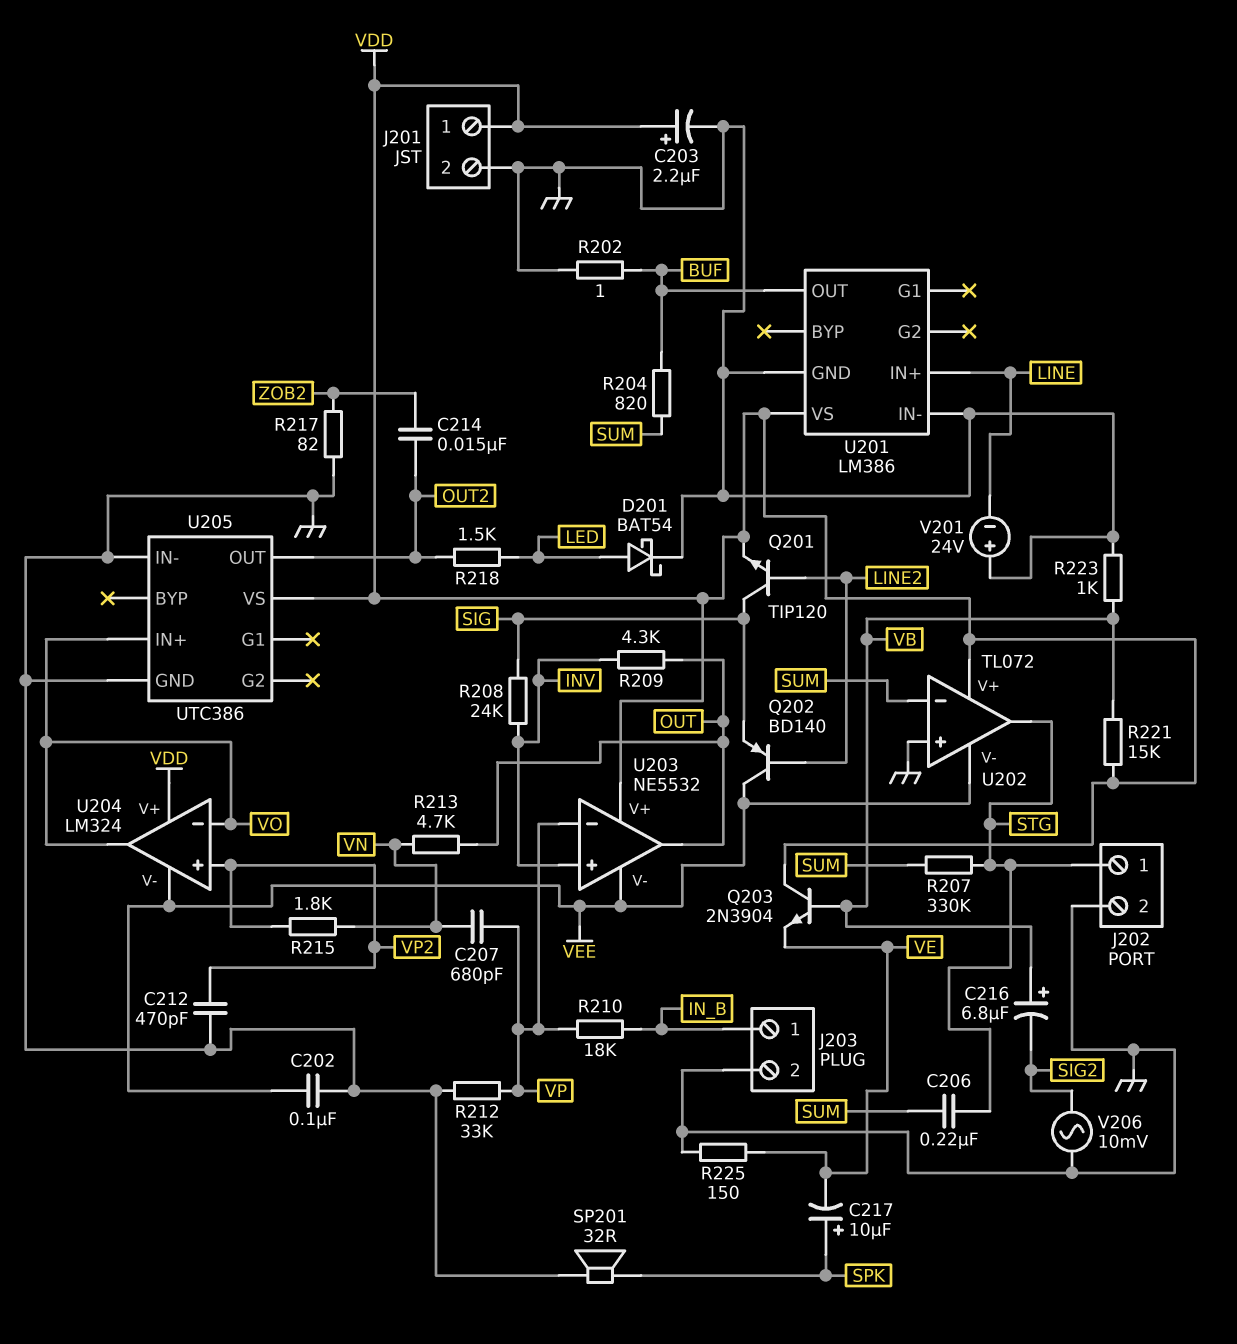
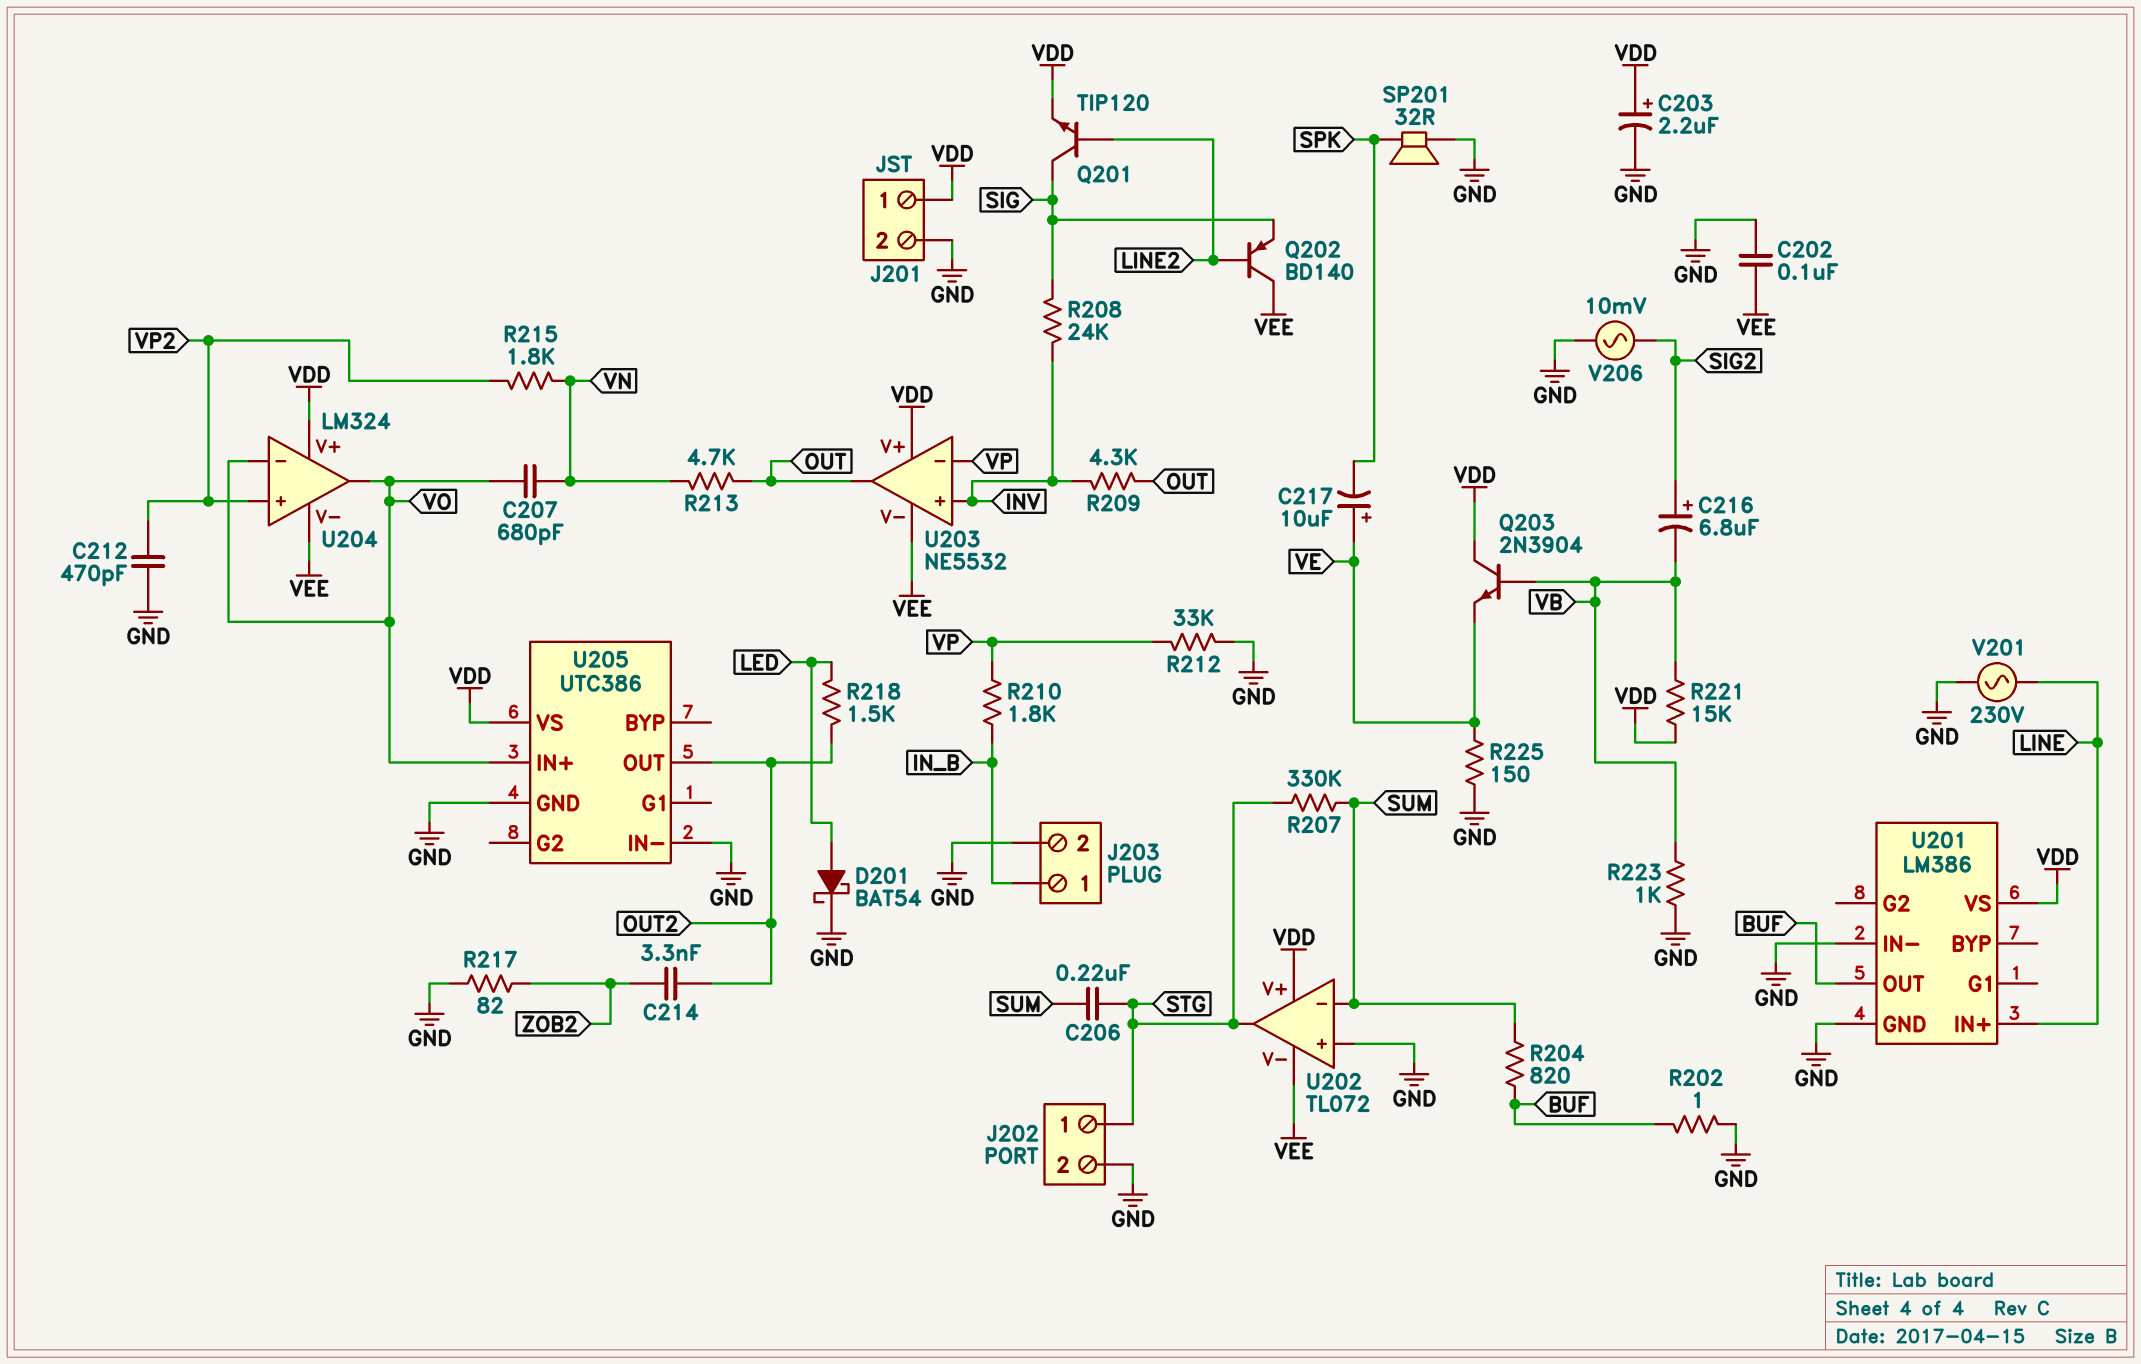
C207: 680pF (VN, VP) -> 680pF (VN, VO)
C214: 15nF (OUT2, ZOB2) -> 3.3nF (OUT2, ZOB2)
C216: 6.8uF (plus VB, minus SIG2) -> 6.8uF (plus SIG2, minus VB)
C217: 10uF (plus SPK, minus VE) -> 10uF (plus VE, minus SPK)
R210: 18k (IN_B, VP) -> 1.8k (IN_B, VP)
V201: 24V (plus GND, minus LINE) -> AC 230V (GND, LINE)

